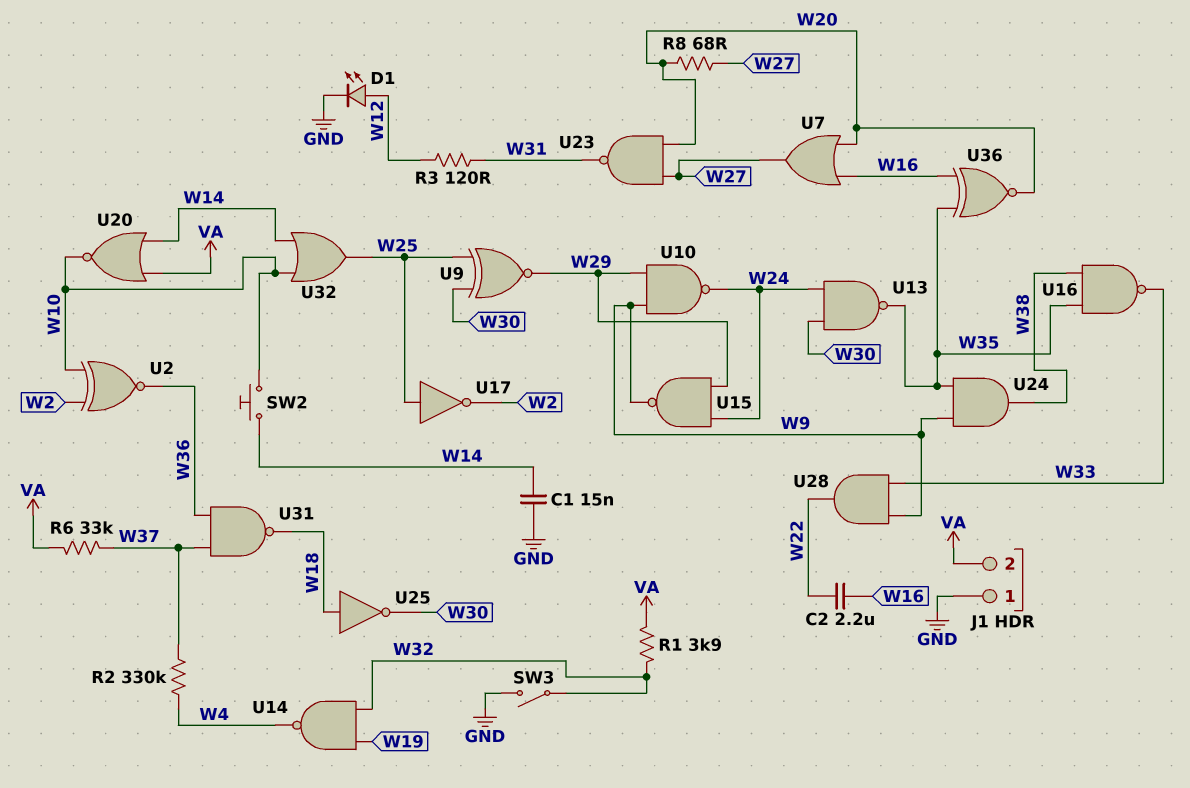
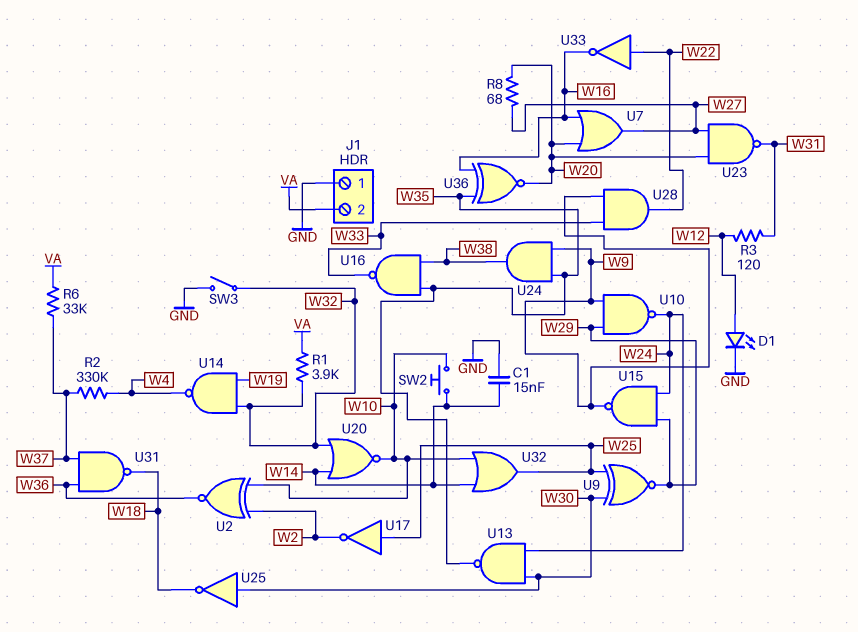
C2: 2.2uF (W16, W22) -> none
U20: NOR (in VA, in W14, out W10) -> NOR (in W14, in W32, out W10)
U25: NOT (in W18, out W30) -> NOT (in W30, out W18)
U33: none -> NOT (in W22, out W16)

